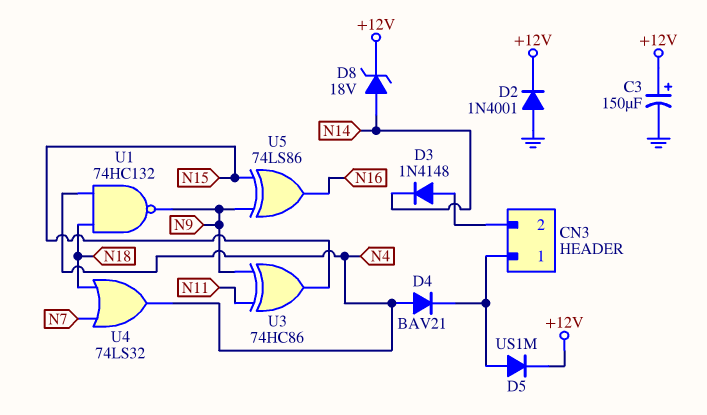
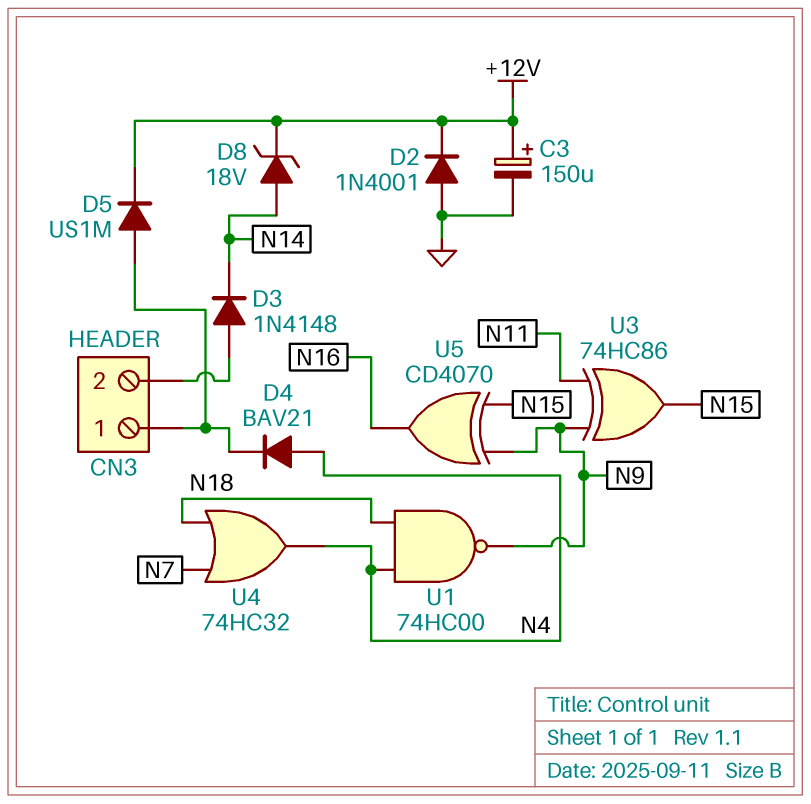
U1: NAND 74HC132 (in N4, in N18, out N9) -> NAND 74HC00 (in N4, in N18, out N9)
U4: OR 74LS32 (in N7, in N18, out N4) -> OR 74HC32 (in N7, in N18, out N4)
U5: XOR 74LS86 (in N9, in N15, out N16) -> XOR CD4070 (in N9, in N15, out N16)

